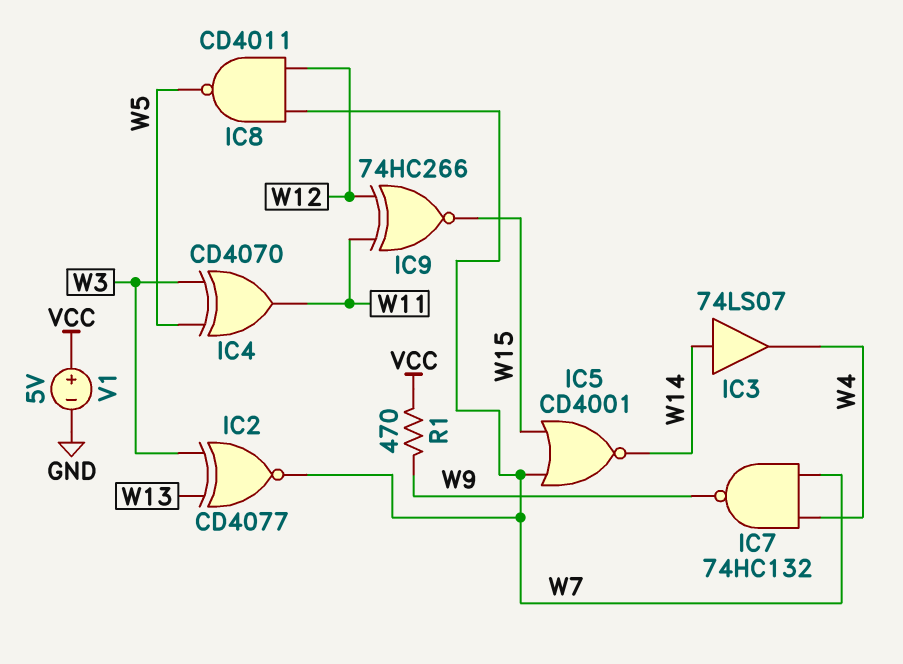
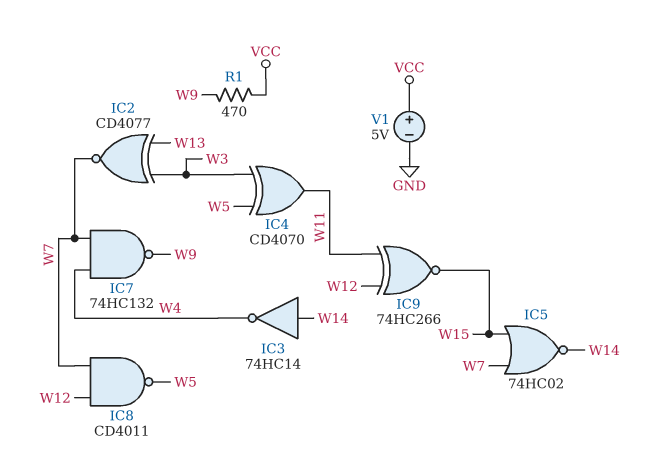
IC3: buffer 74LS07 (in W14, out W4) -> NOT 74HC14 (in W14, out W4)
IC5: NOR CD4001 (in W7, in W15, out W14) -> NOR 74HC02 (in W7, in W15, out W14)

